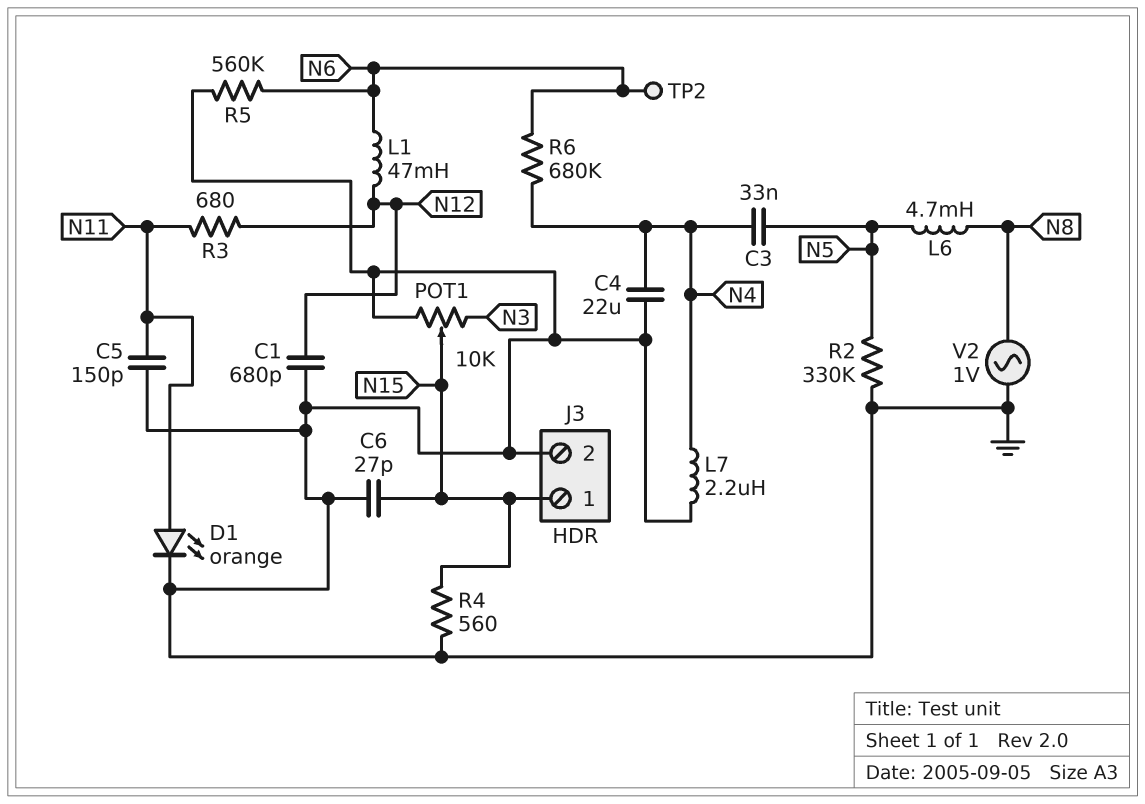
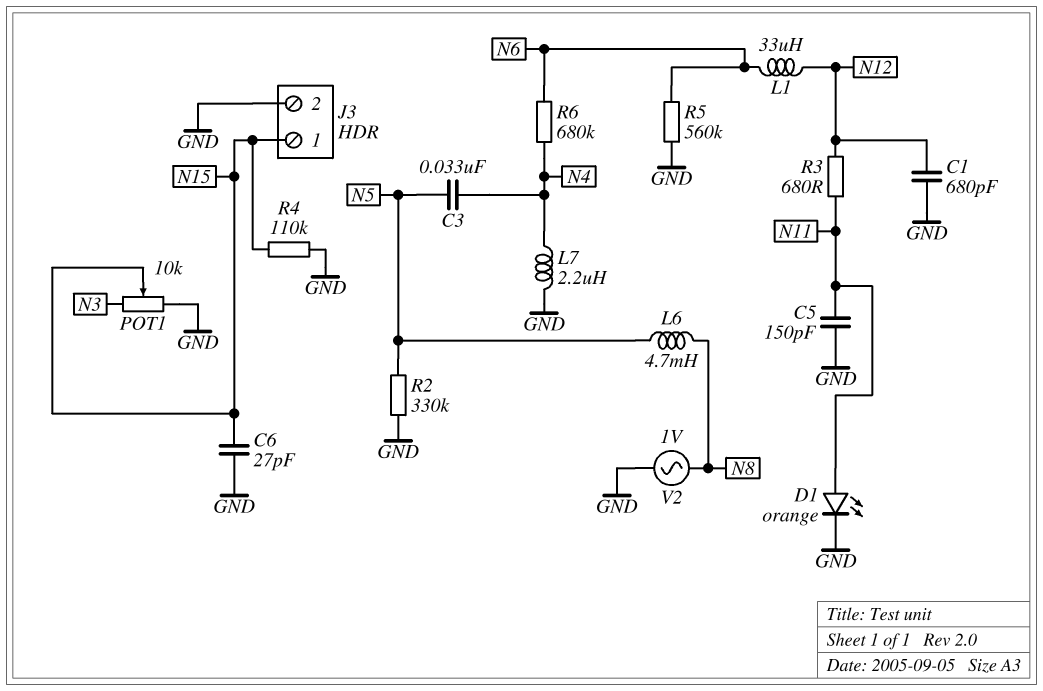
C4: 22uF (GND, N4) -> none
L1: 47mH (N6, N12) -> 33uH (N6, N12)
R4: 560 (GND, N15) -> 110k (GND, N15)
TP2: test point (N6) -> none

